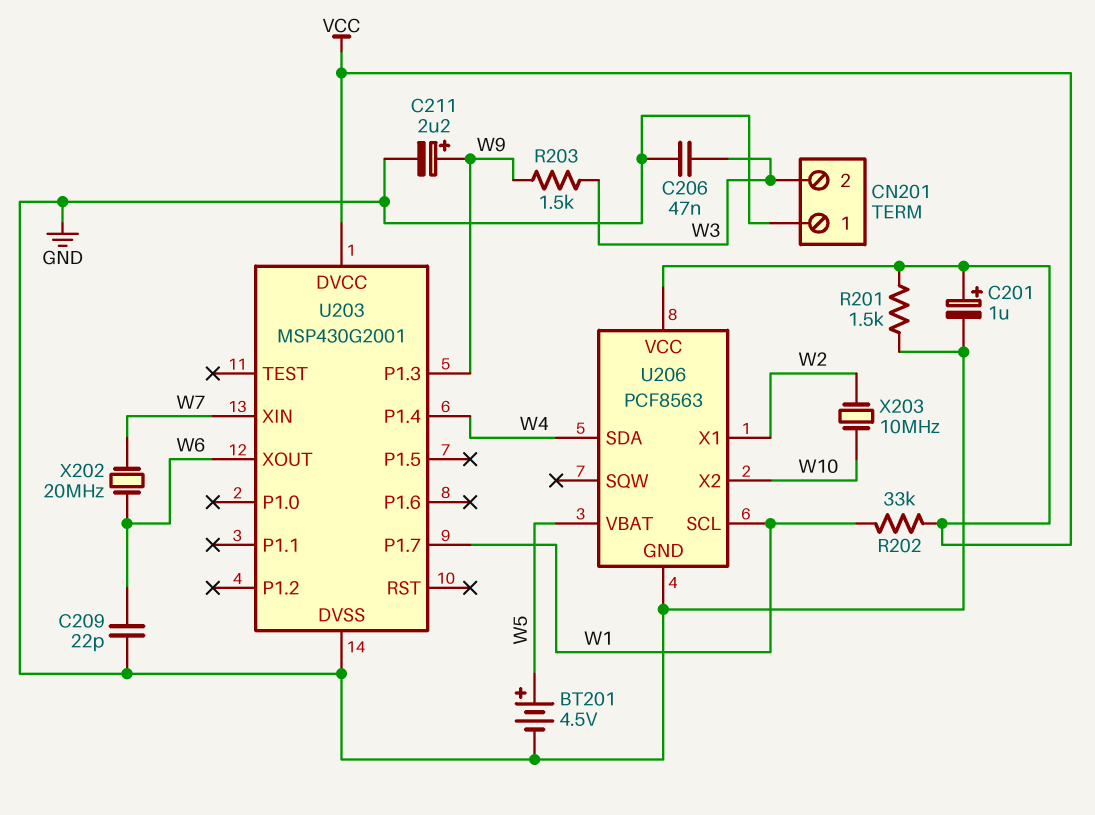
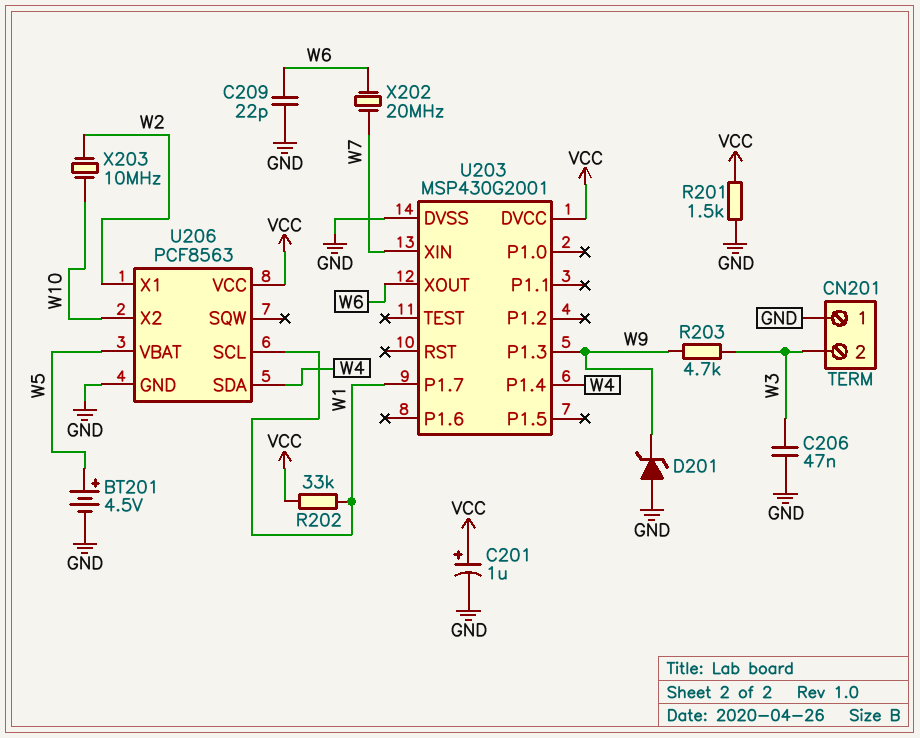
C211: 2.2uF (plus W9, minus GND) -> none
D201: none -> zener (A GND, K W9)
R203: 1.5k (W3, W9) -> 4.7k (W3, W9)

